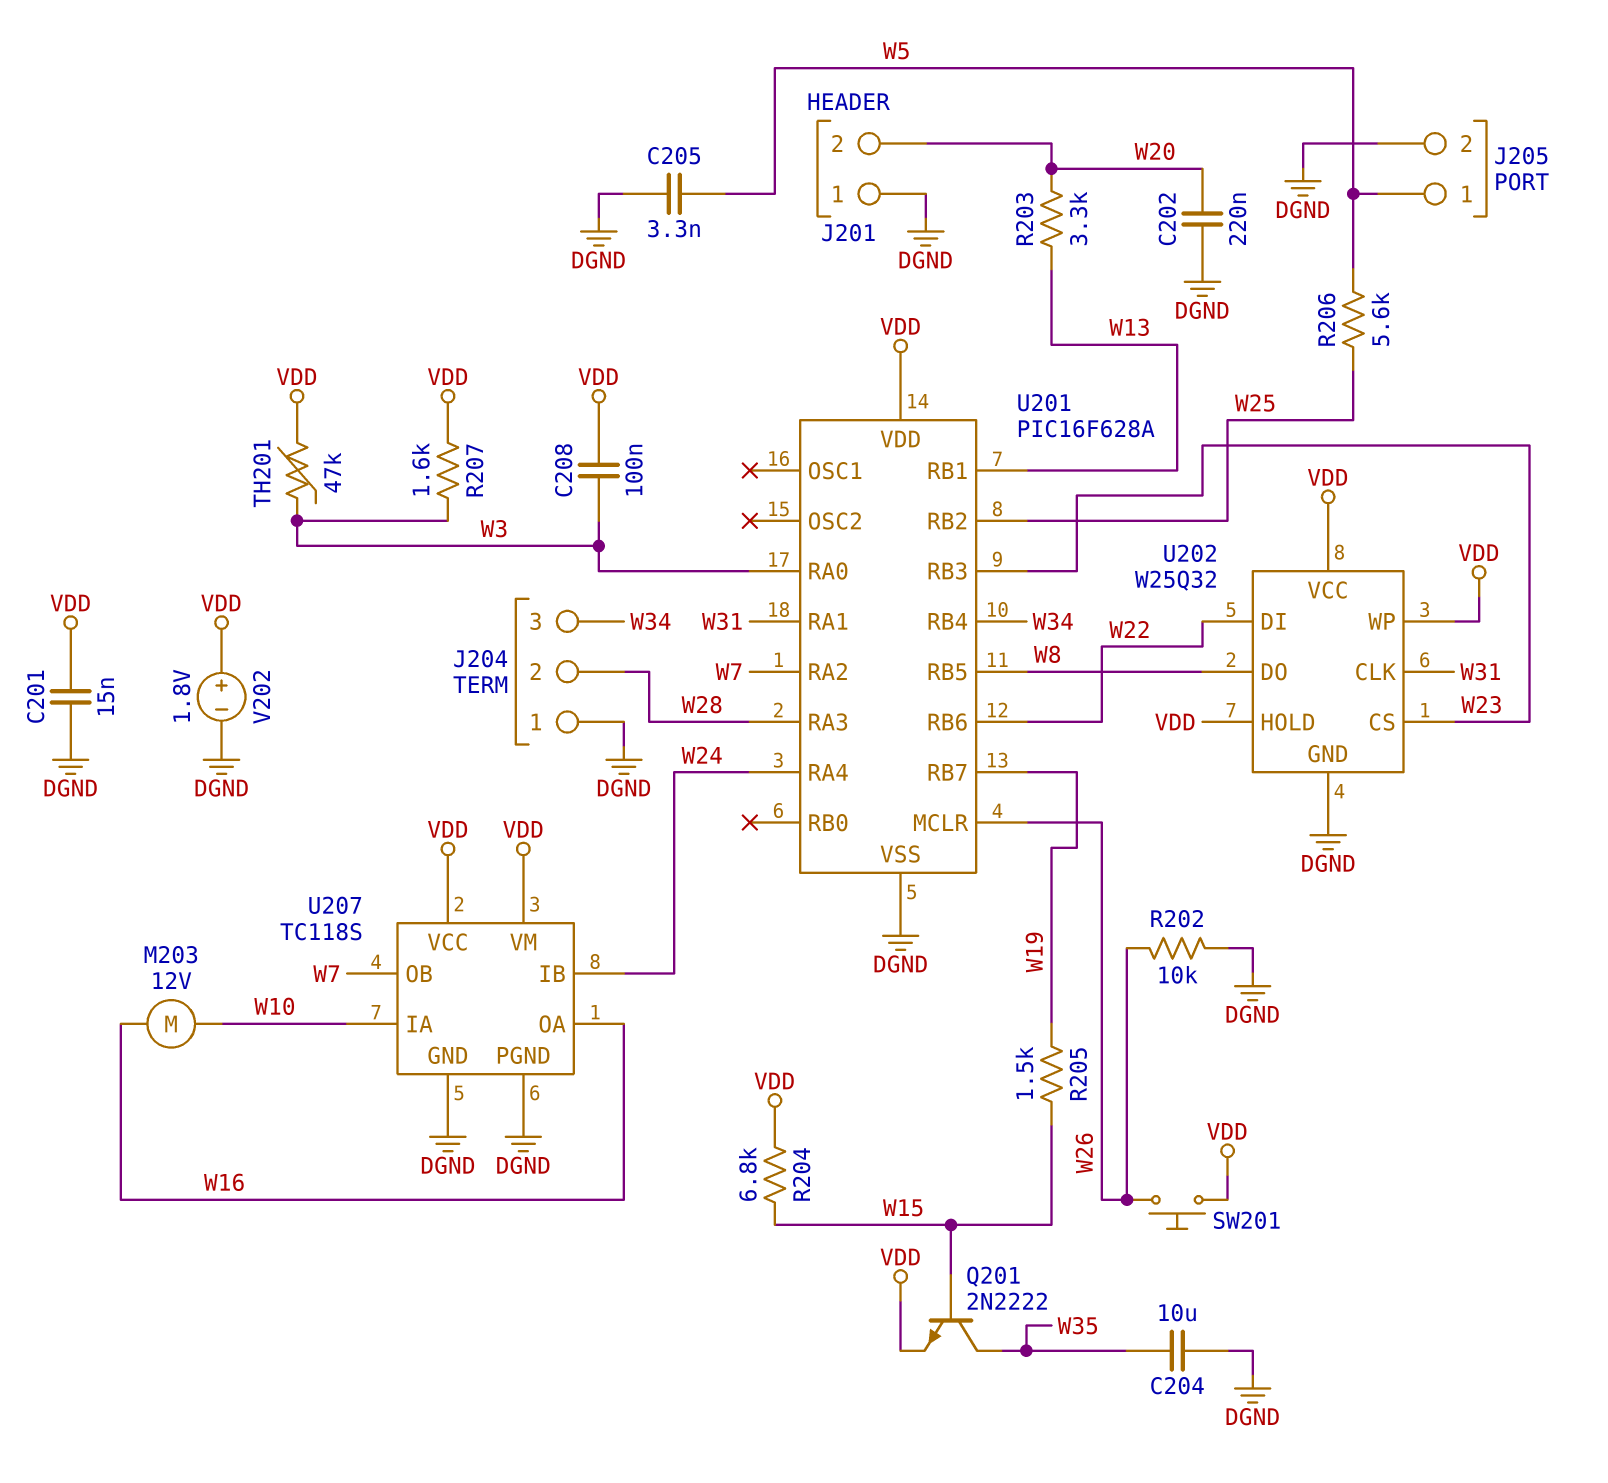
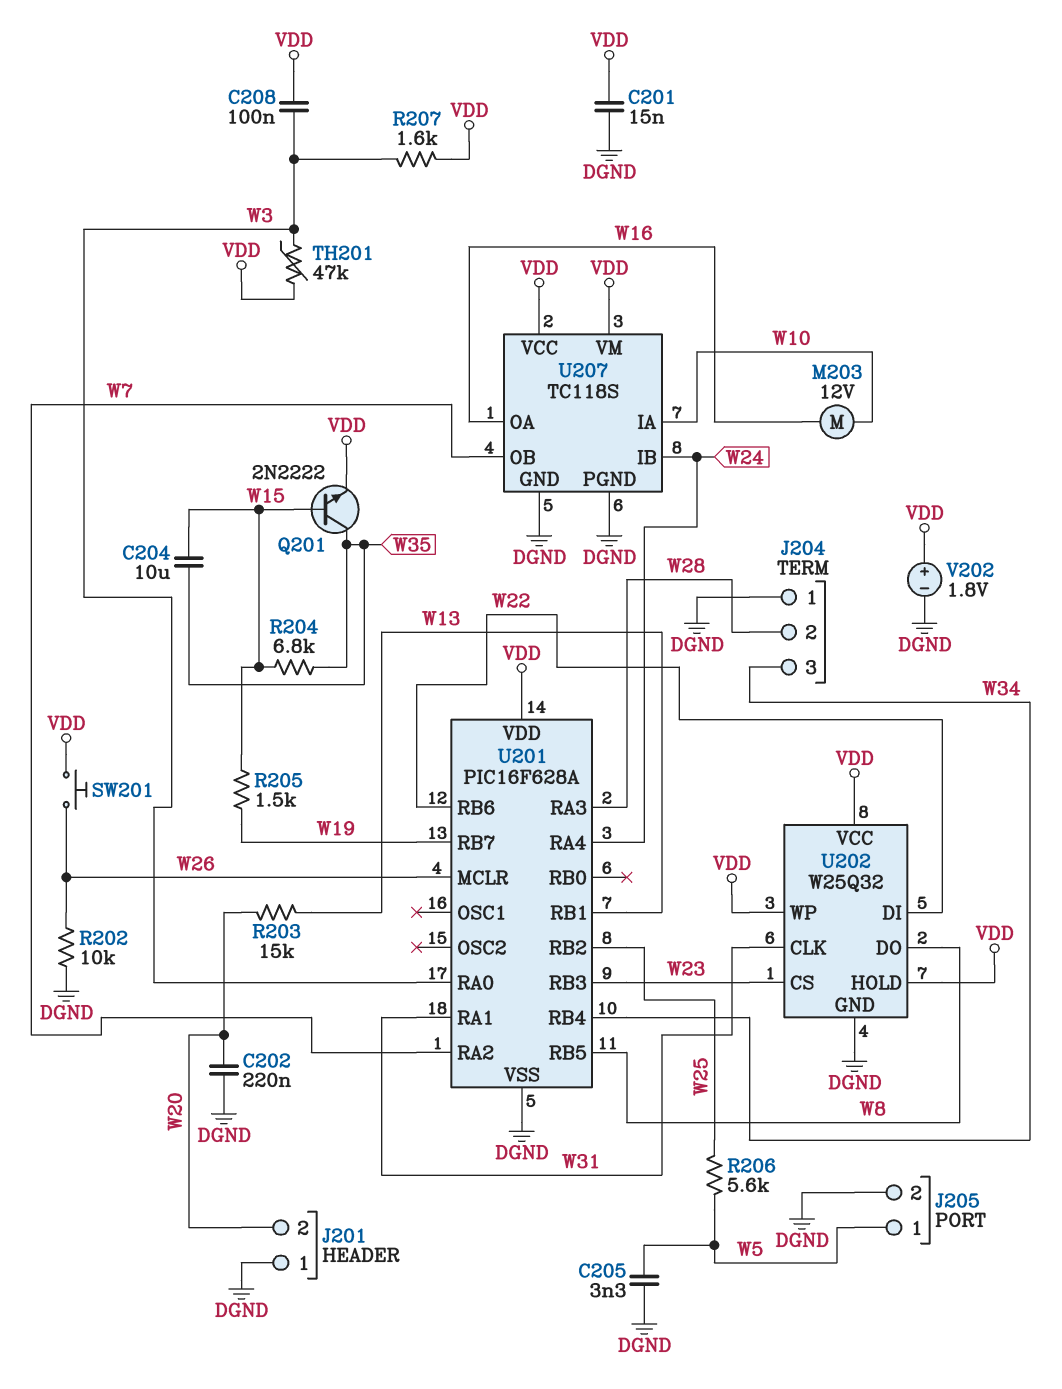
C204: 10uF (DGND, W35) -> 10uF (W15, W35)
R203: 3.3k (W13, W20) -> 15k (W13, W20)
R204: 6.8k (VDD, W15) -> 6.8k (W15, W35)

